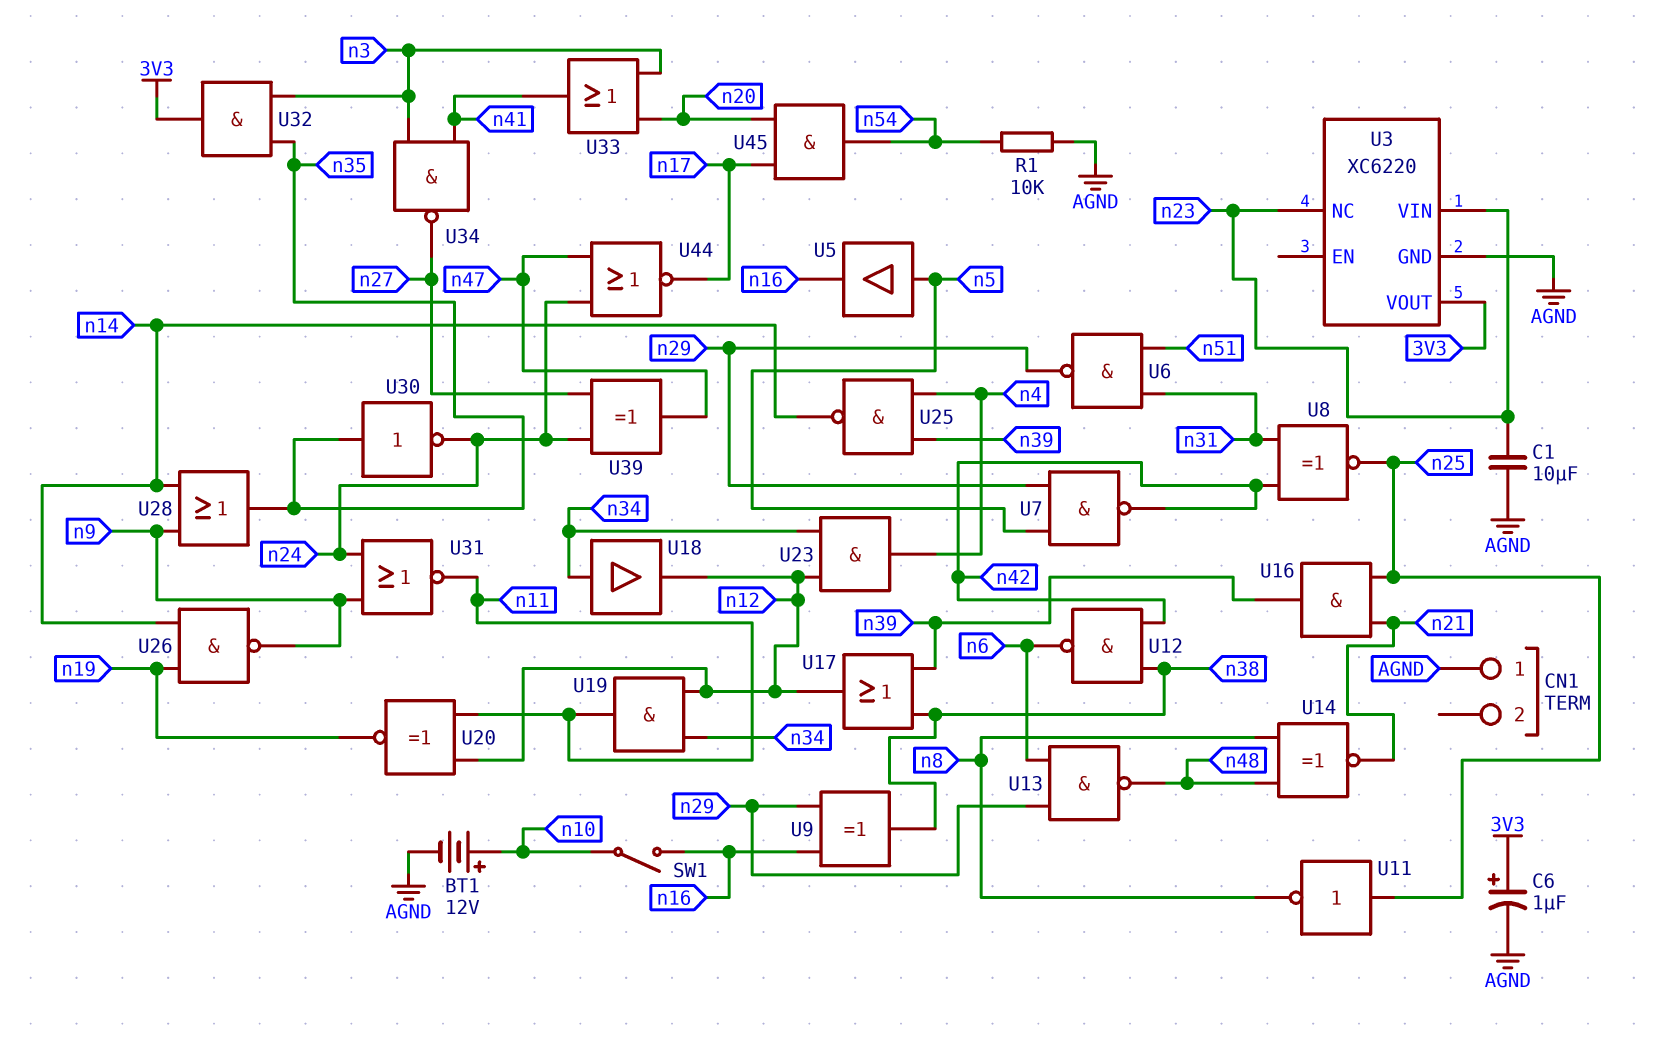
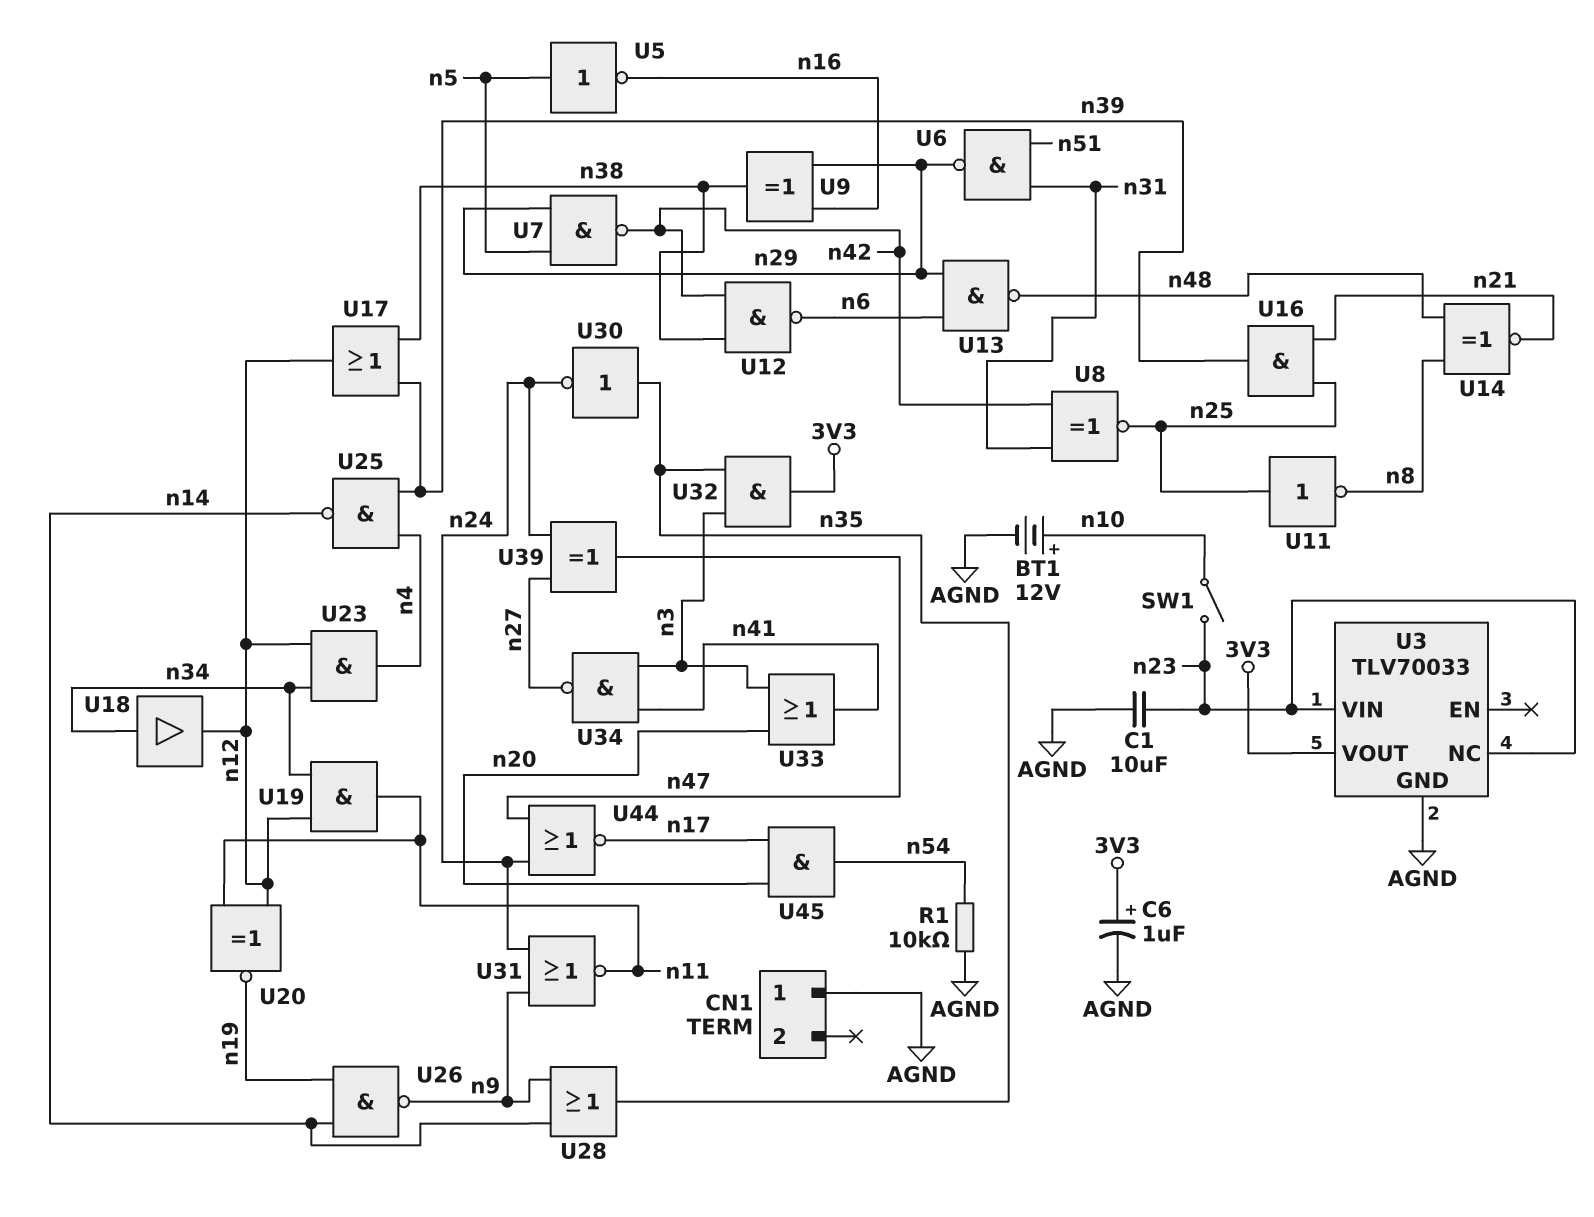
SW1: switch (n10, n16) -> switch (n10, n23)
U3: XC6220 -> TLV70033
U5: buffer (in n5, out n16) -> NOT (in n5, out n16)

